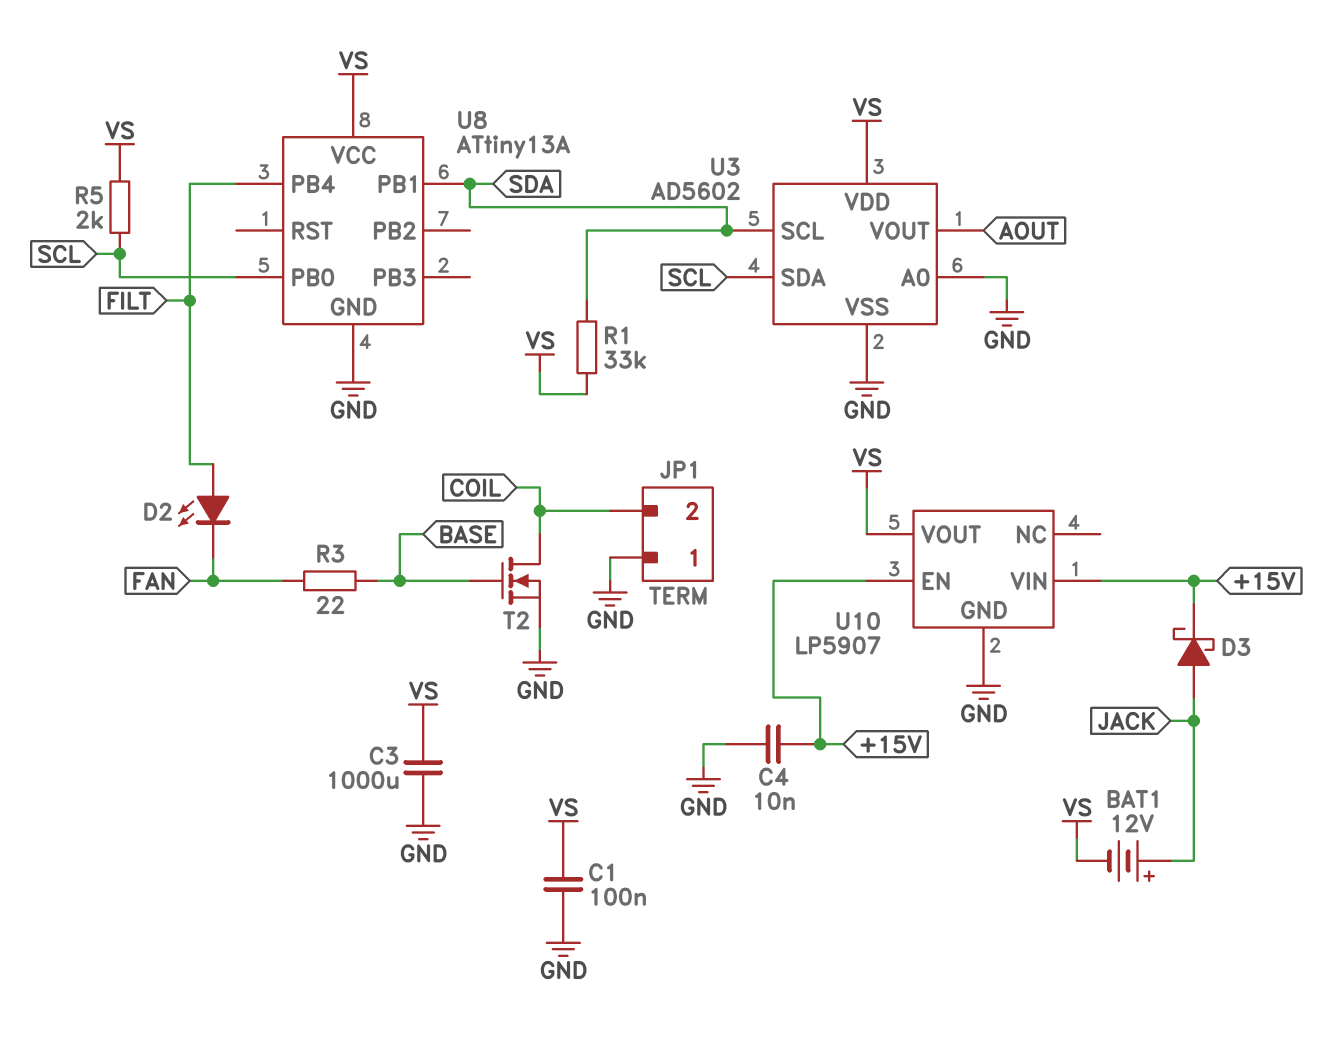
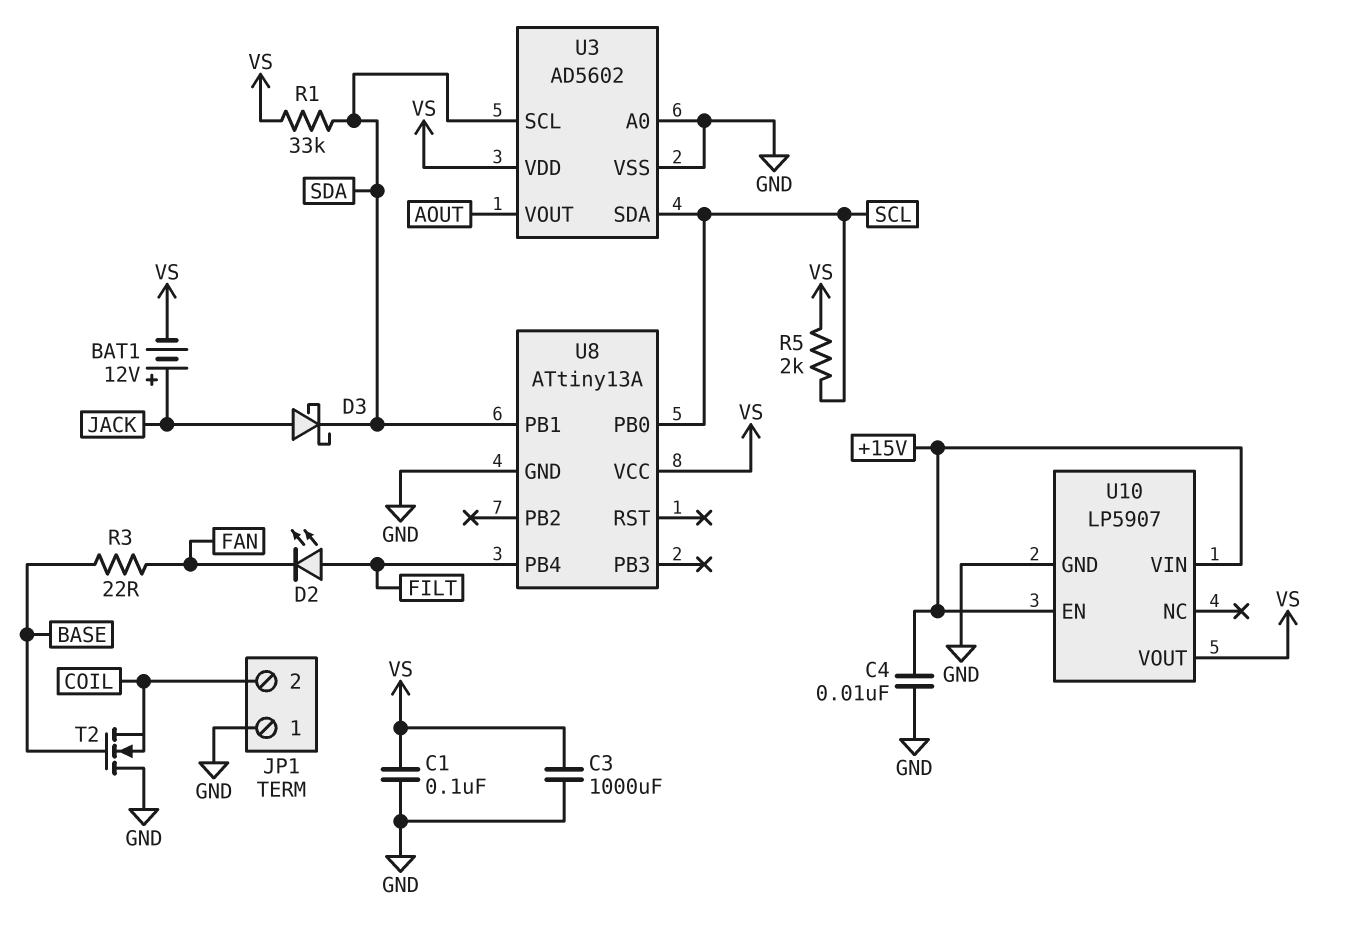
D3: schottky (A JACK, K +15V) -> schottky (A JACK, K SDA)
T2: NMOS (G BASE, D COIL, S GND) -> NMOS (G BASE, D GND, S COIL)

